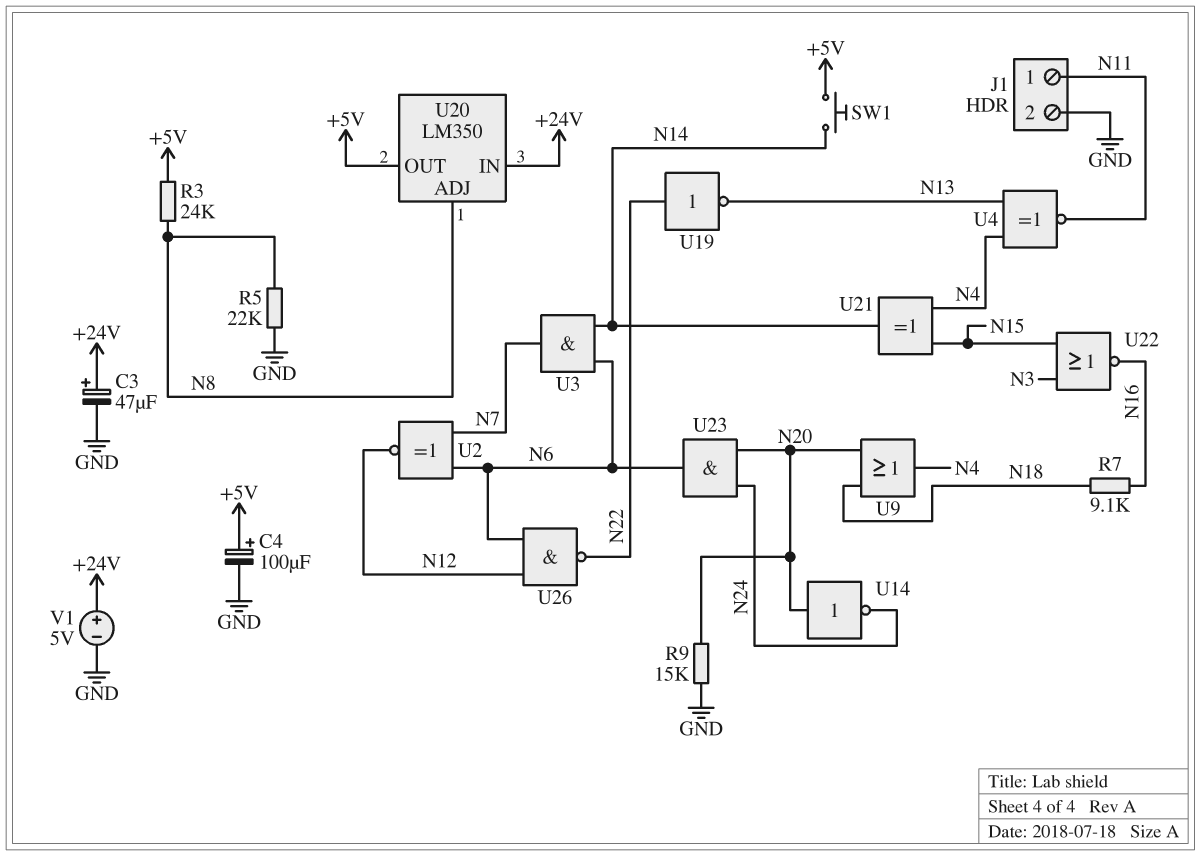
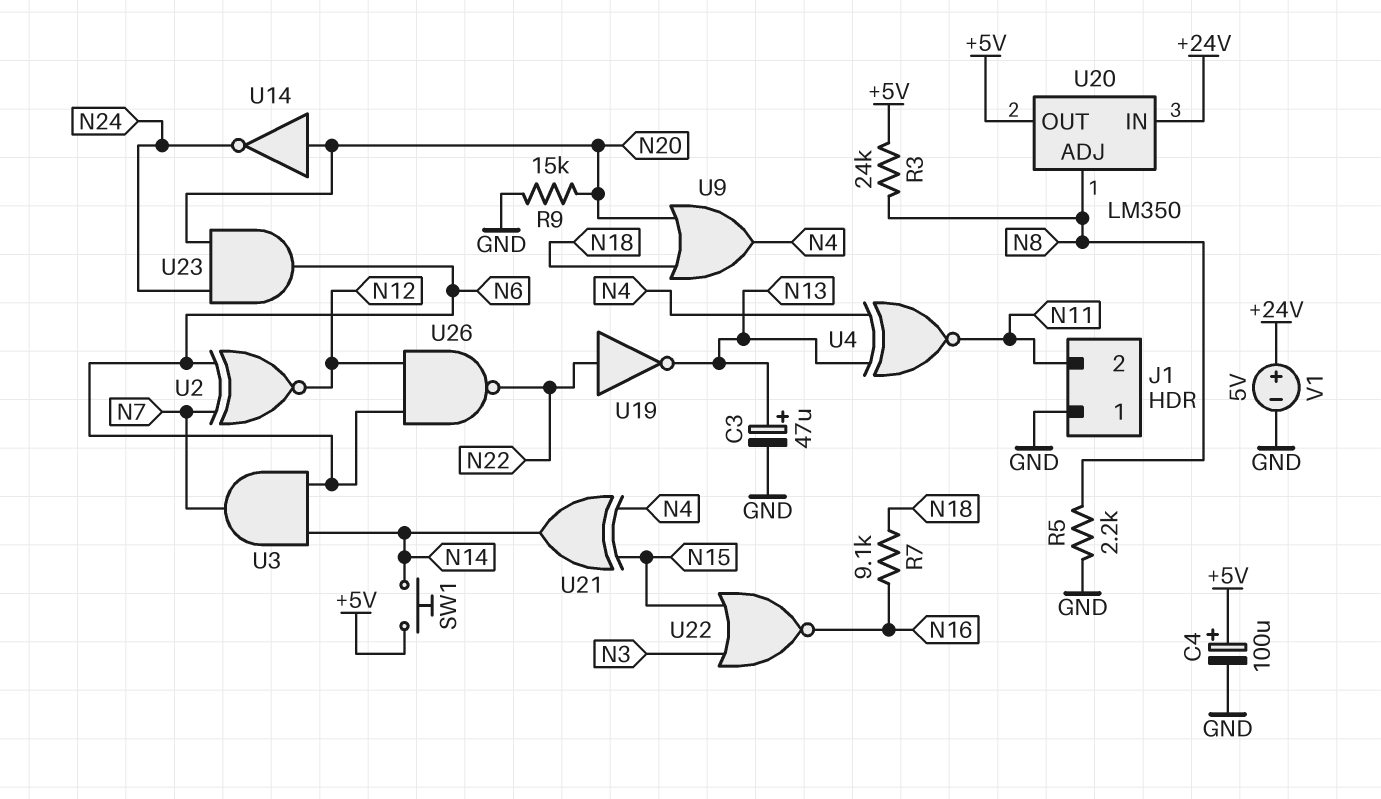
C3: 47uF (plus +24V, minus GND) -> 47uF (plus N13, minus GND)
J1 pin 1: N11 -> GND
J1 pin 2: GND -> N11
R5: 22k (GND, N8) -> 2.2k (GND, N8)

